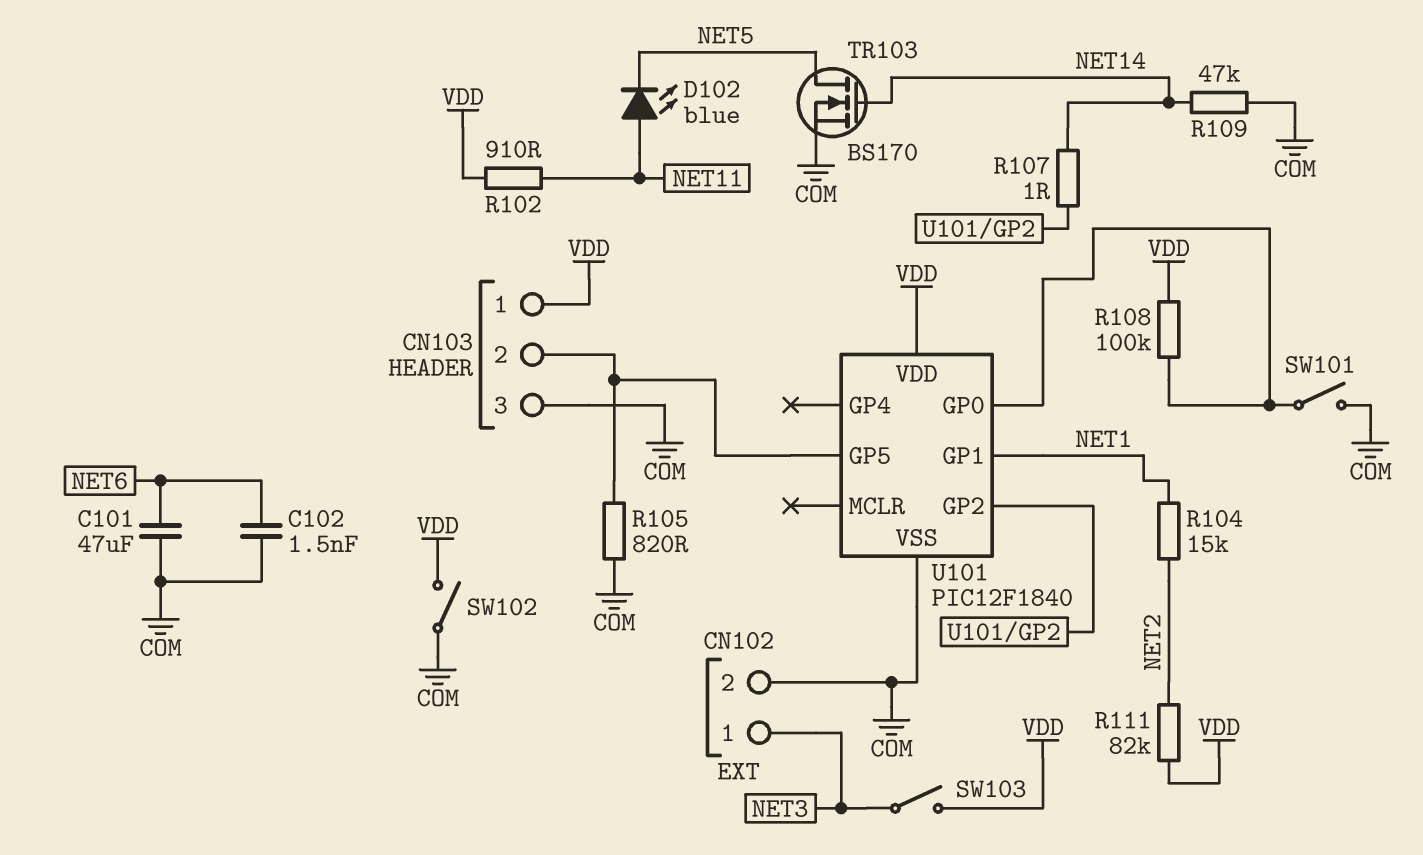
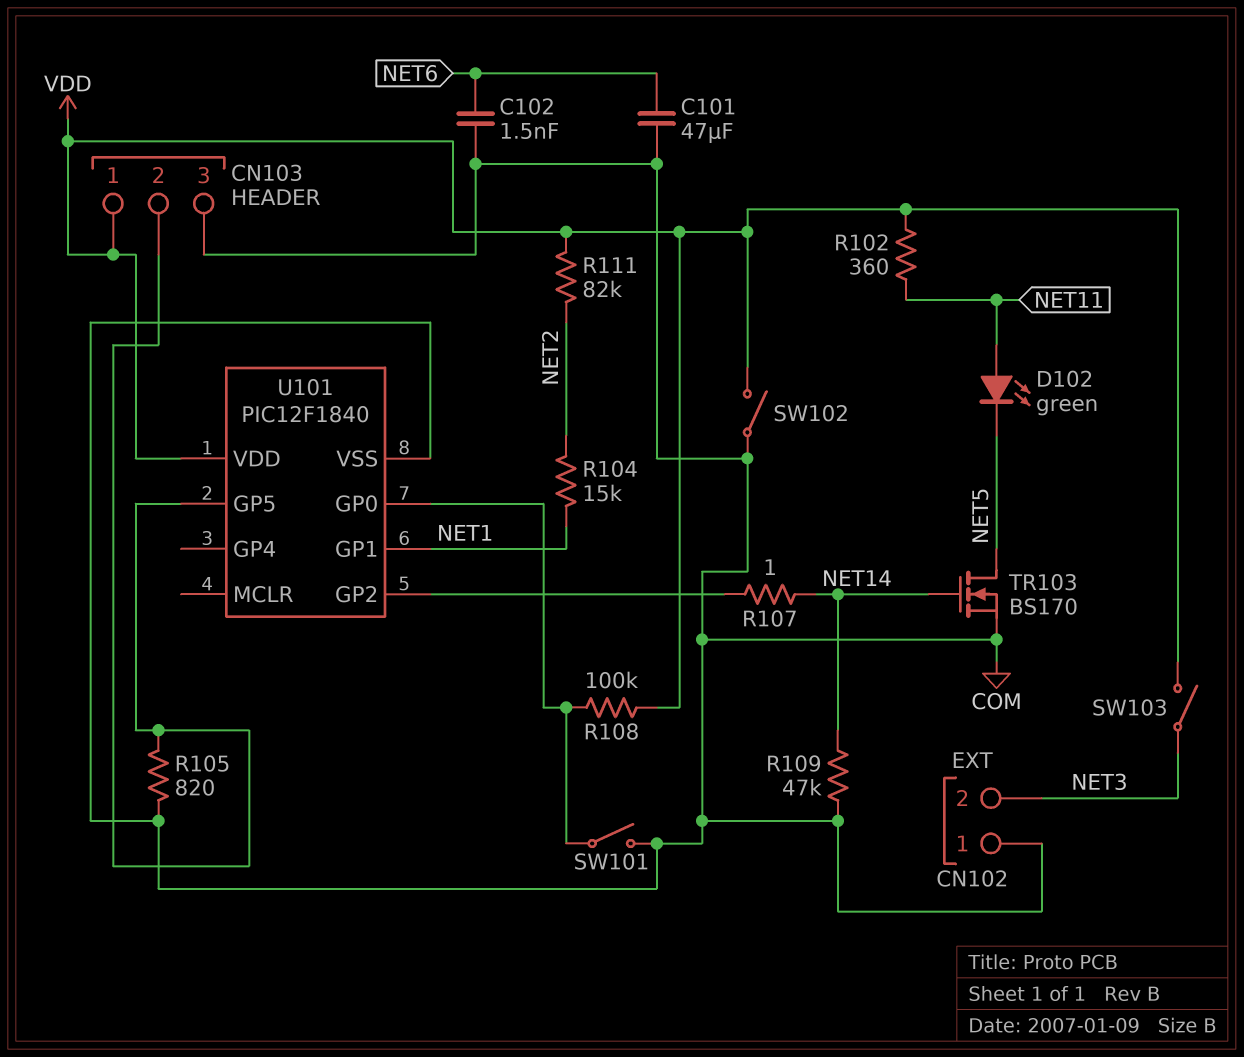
CN102 pin 1: NET3 -> COM
CN102 pin 2: COM -> NET3
D102: LED blue (A NET11, K NET5) -> LED green (A NET11, K NET5)
R102: 910 (NET11, VDD) -> 360 (NET11, VDD)

